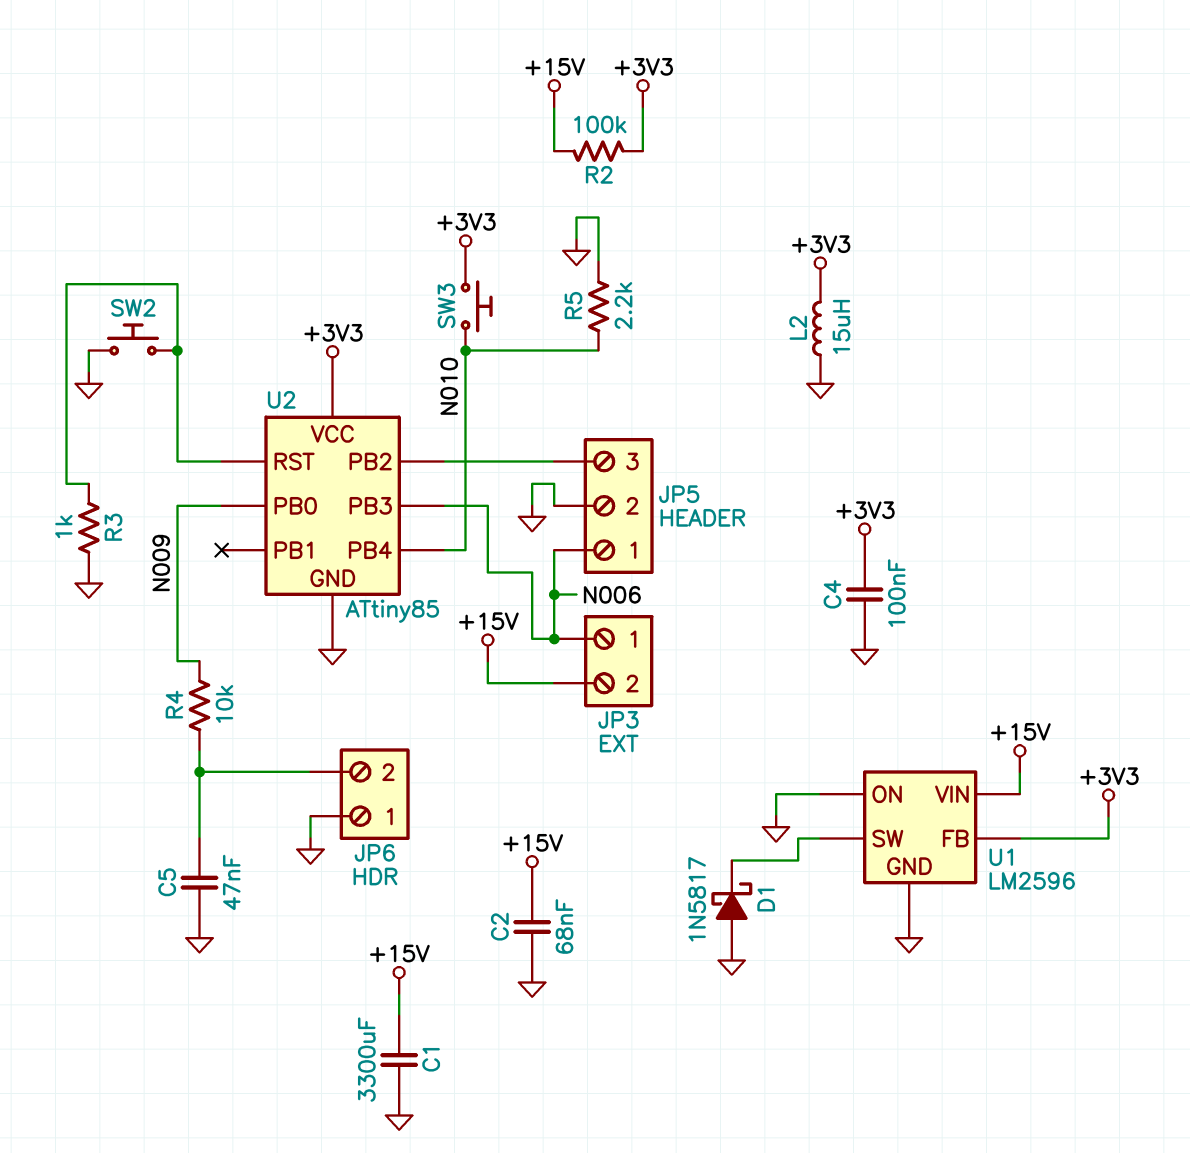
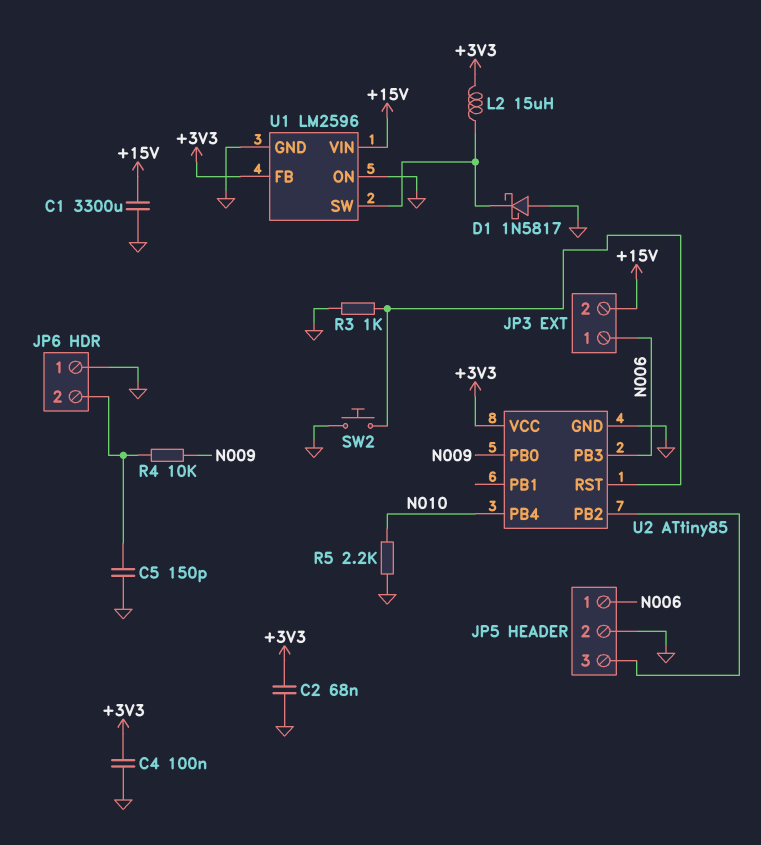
C2: 68nF (+15V, GND) -> 68nF (+3V3, GND)
C5: 47nF (GND, JP6/2) -> 150pF (GND, JP6/2)
L2: 15uH (+3V3, GND) -> 15uH (+3V3, U1/SW)
R2: 100k (+3V3, +15V) -> none
SW3: button (+3V3, N010) -> none

